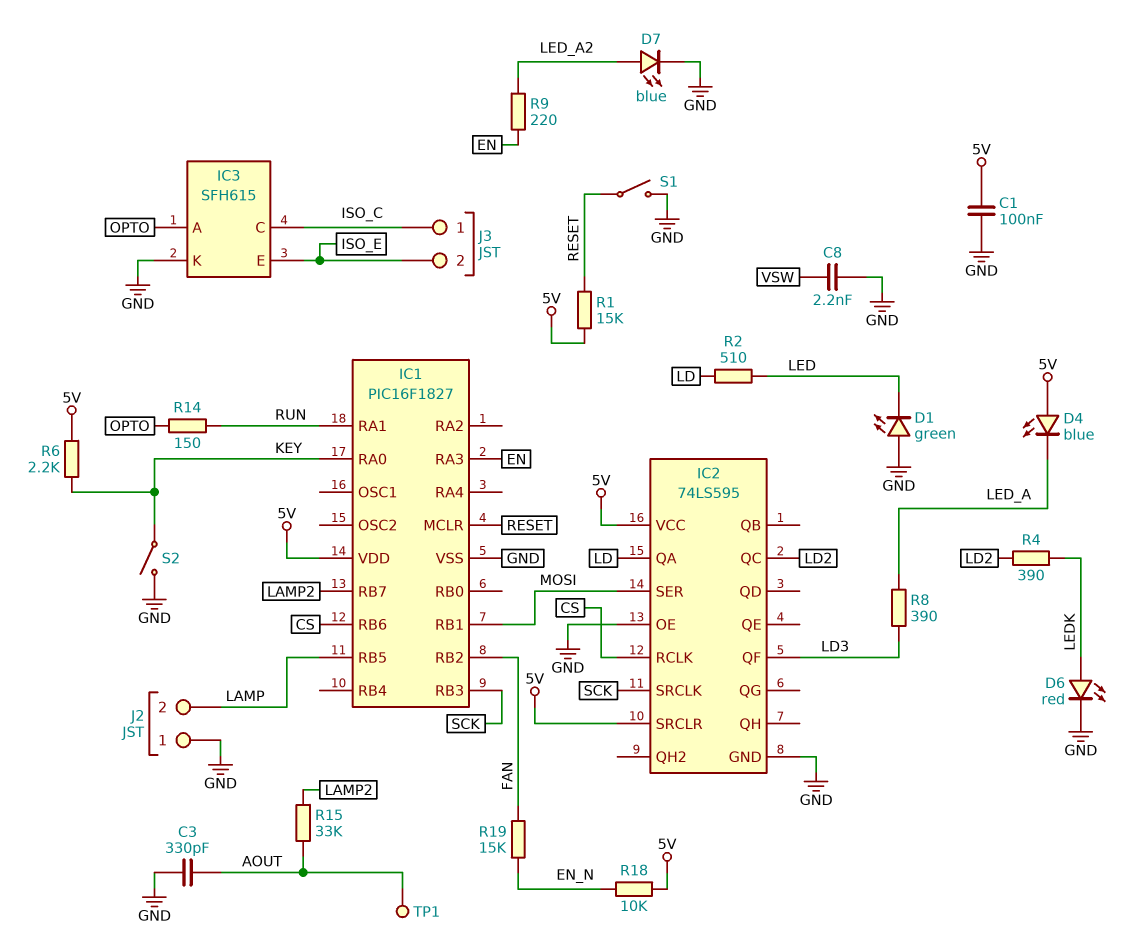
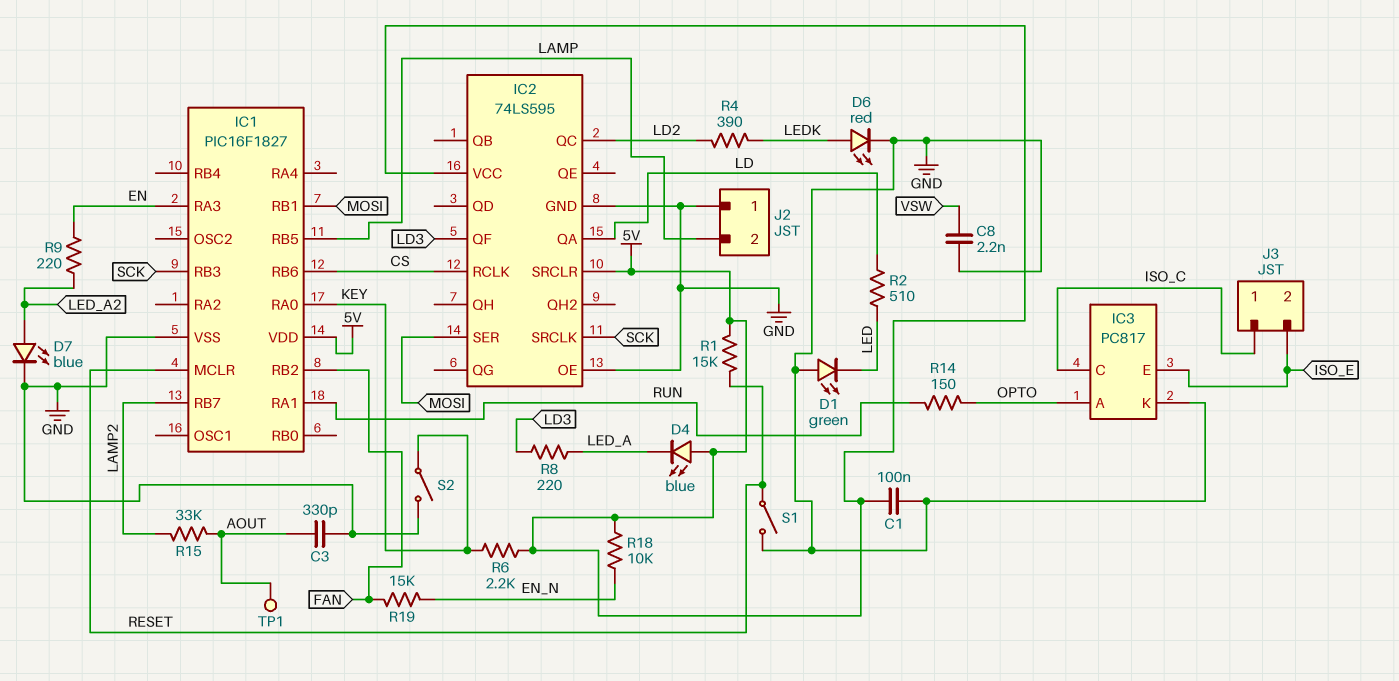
IC3: SFH615 -> PC817
R8: 390 (LD3, LED_A) -> 220 (LD3, LED_A)

